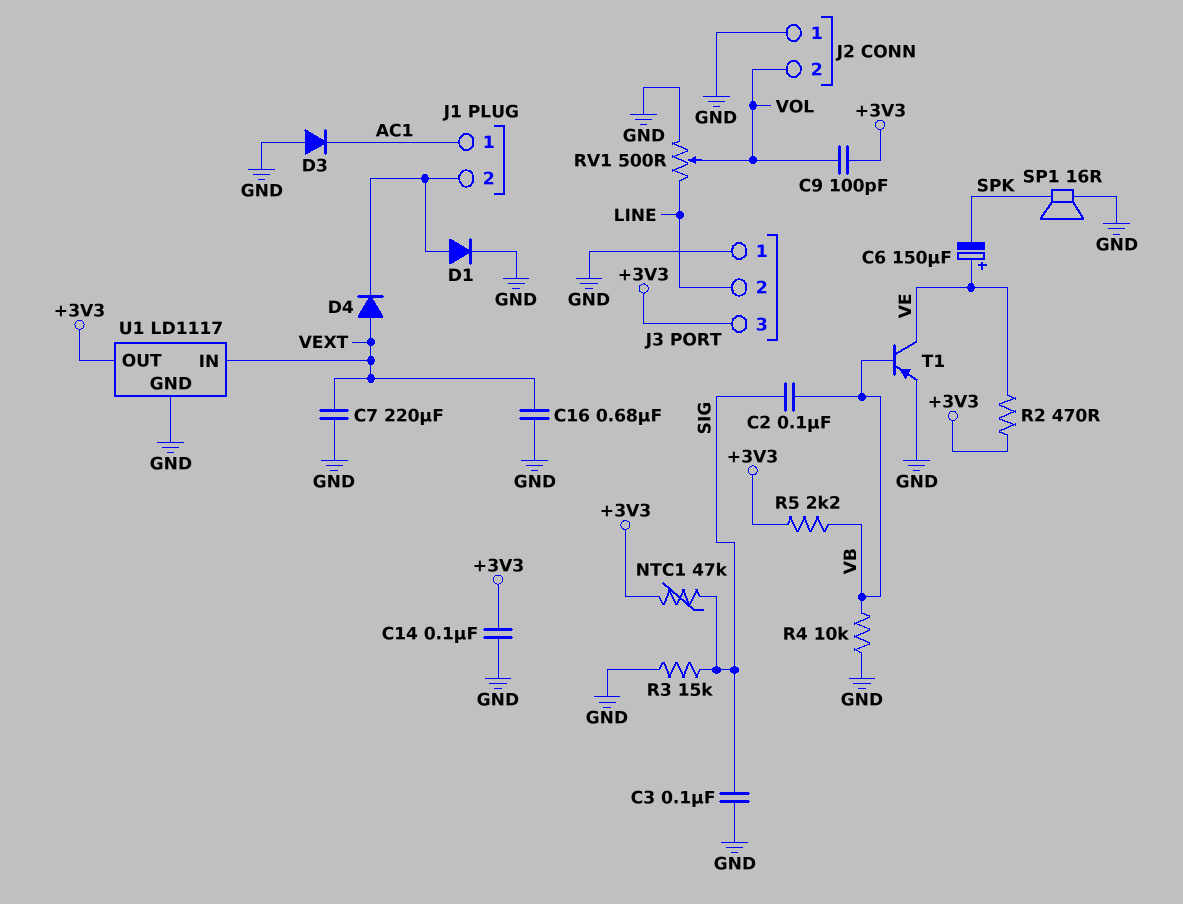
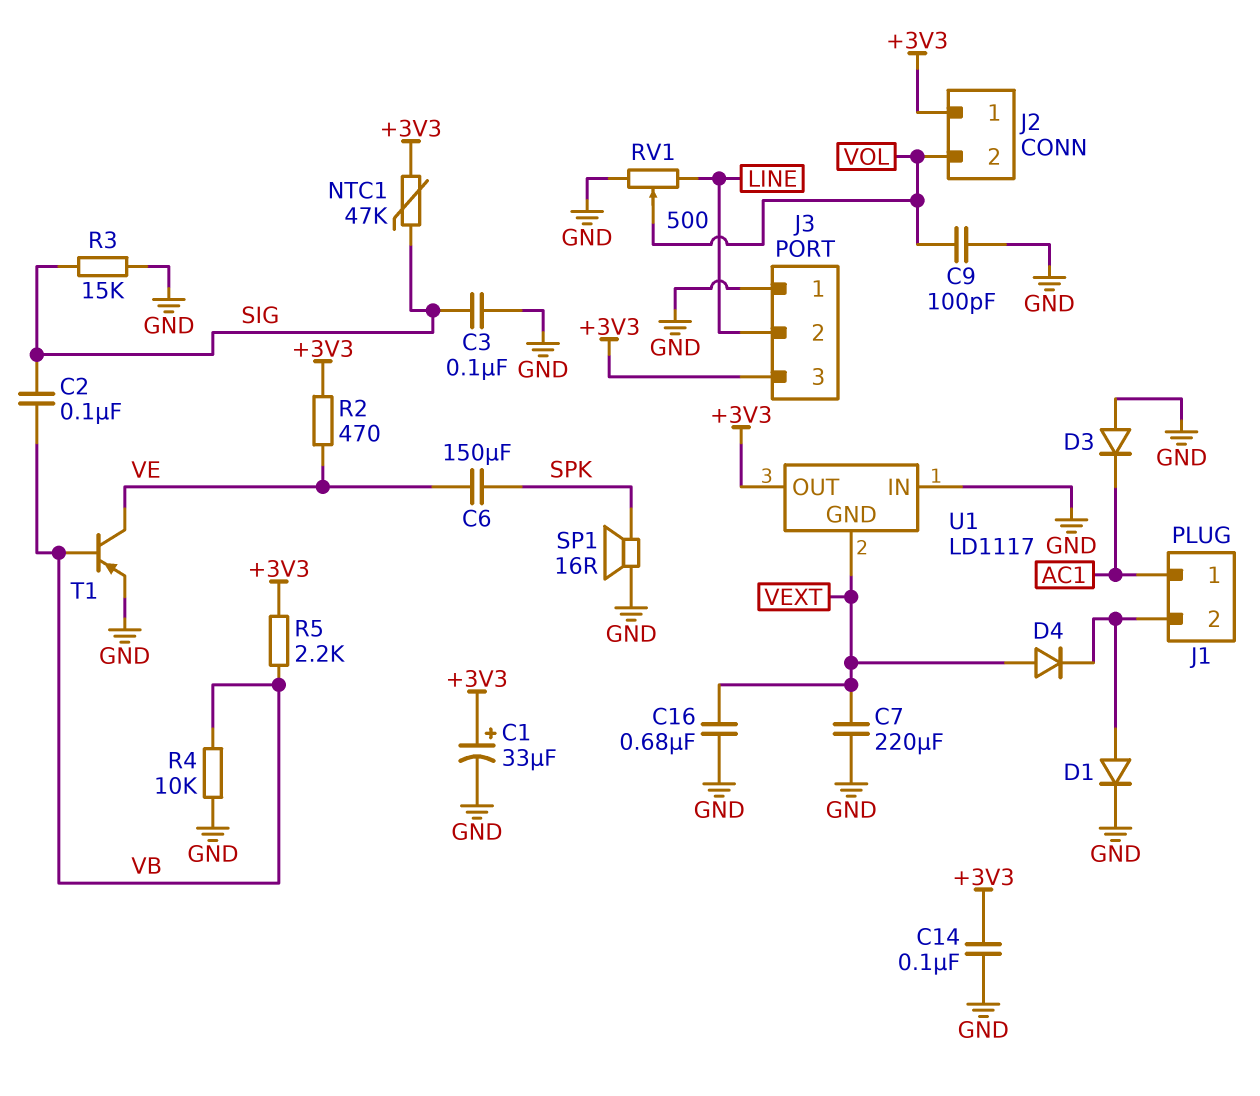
C1: none -> 33uF (plus +3V3, minus GND)
C6: 150uF (plus VE, minus SPK) -> 150uF (SPK, VE)
C9: 100pF (+3V3, VOL) -> 100pF (GND, VOL)
J2 pin 1: GND -> +3V3
U1 pin GND: GND -> VEXT
U1 pin IN: VEXT -> GND

